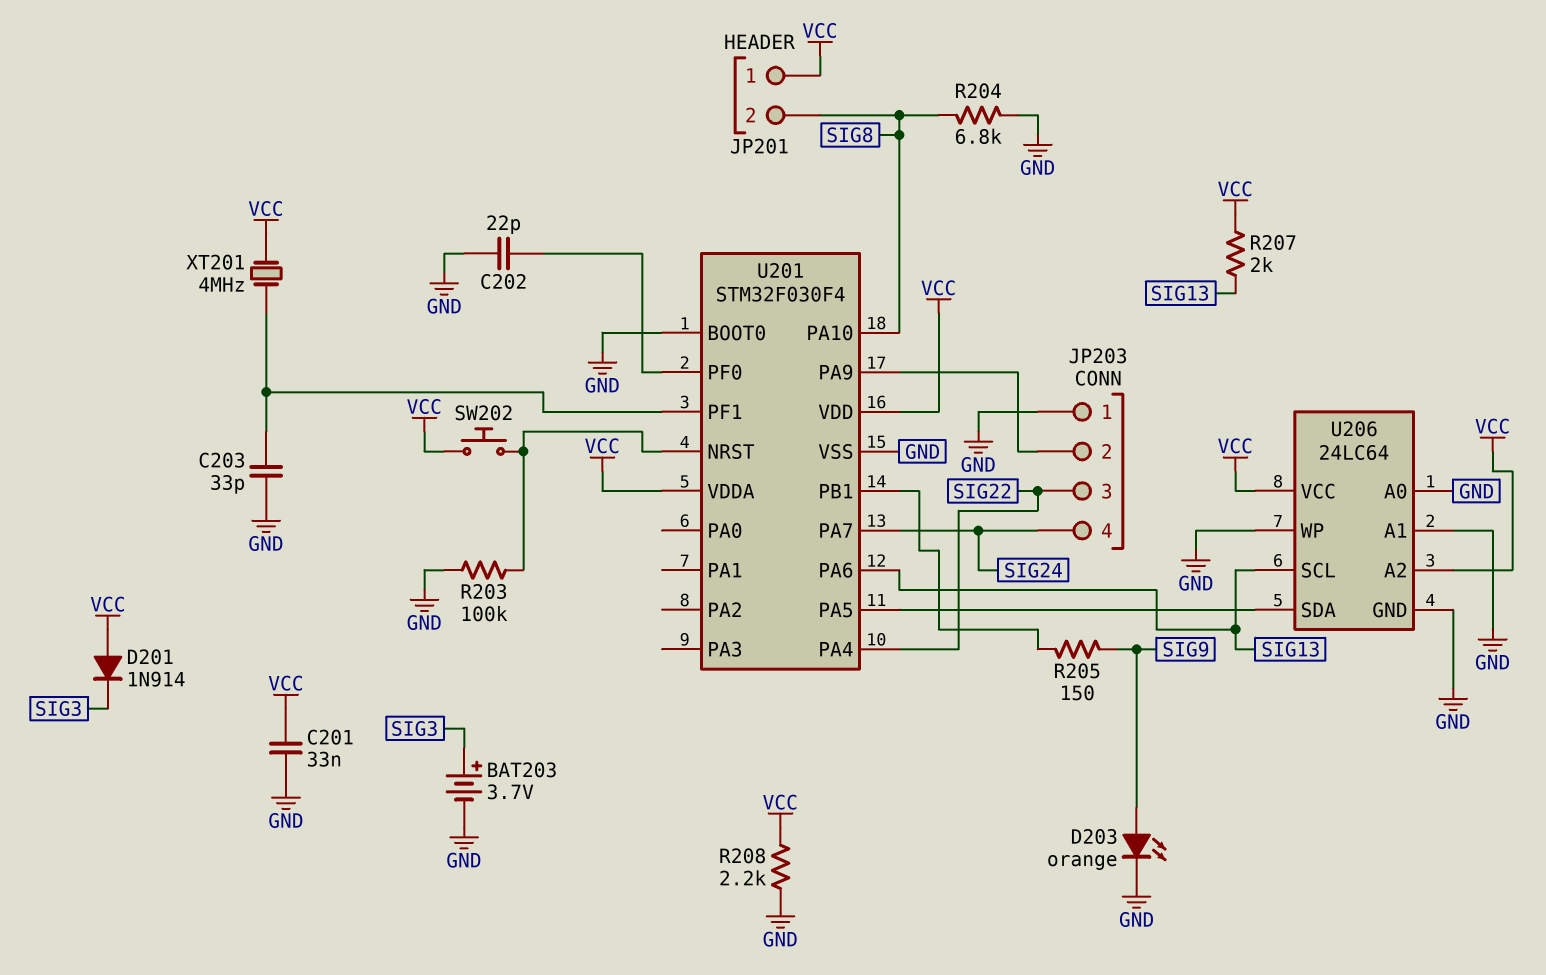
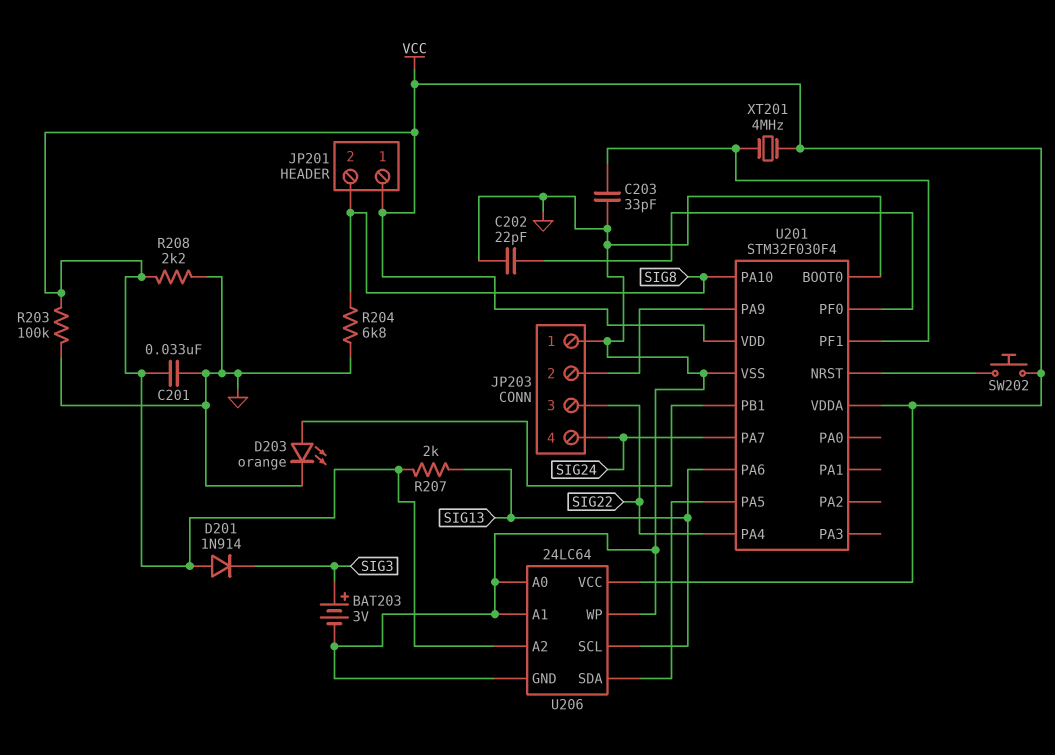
BAT203: 3.7V (plus SIG3, minus GND) -> 3V (plus SIG3, minus GND)
D203: LED orange (A SIG9, K GND) -> LED orange (A U201/PB1, K GND)
R203: 100k (GND, U201/NRST) -> 100k (GND, VCC)
R205: 150 (SIG9, U201/PB1) -> none

